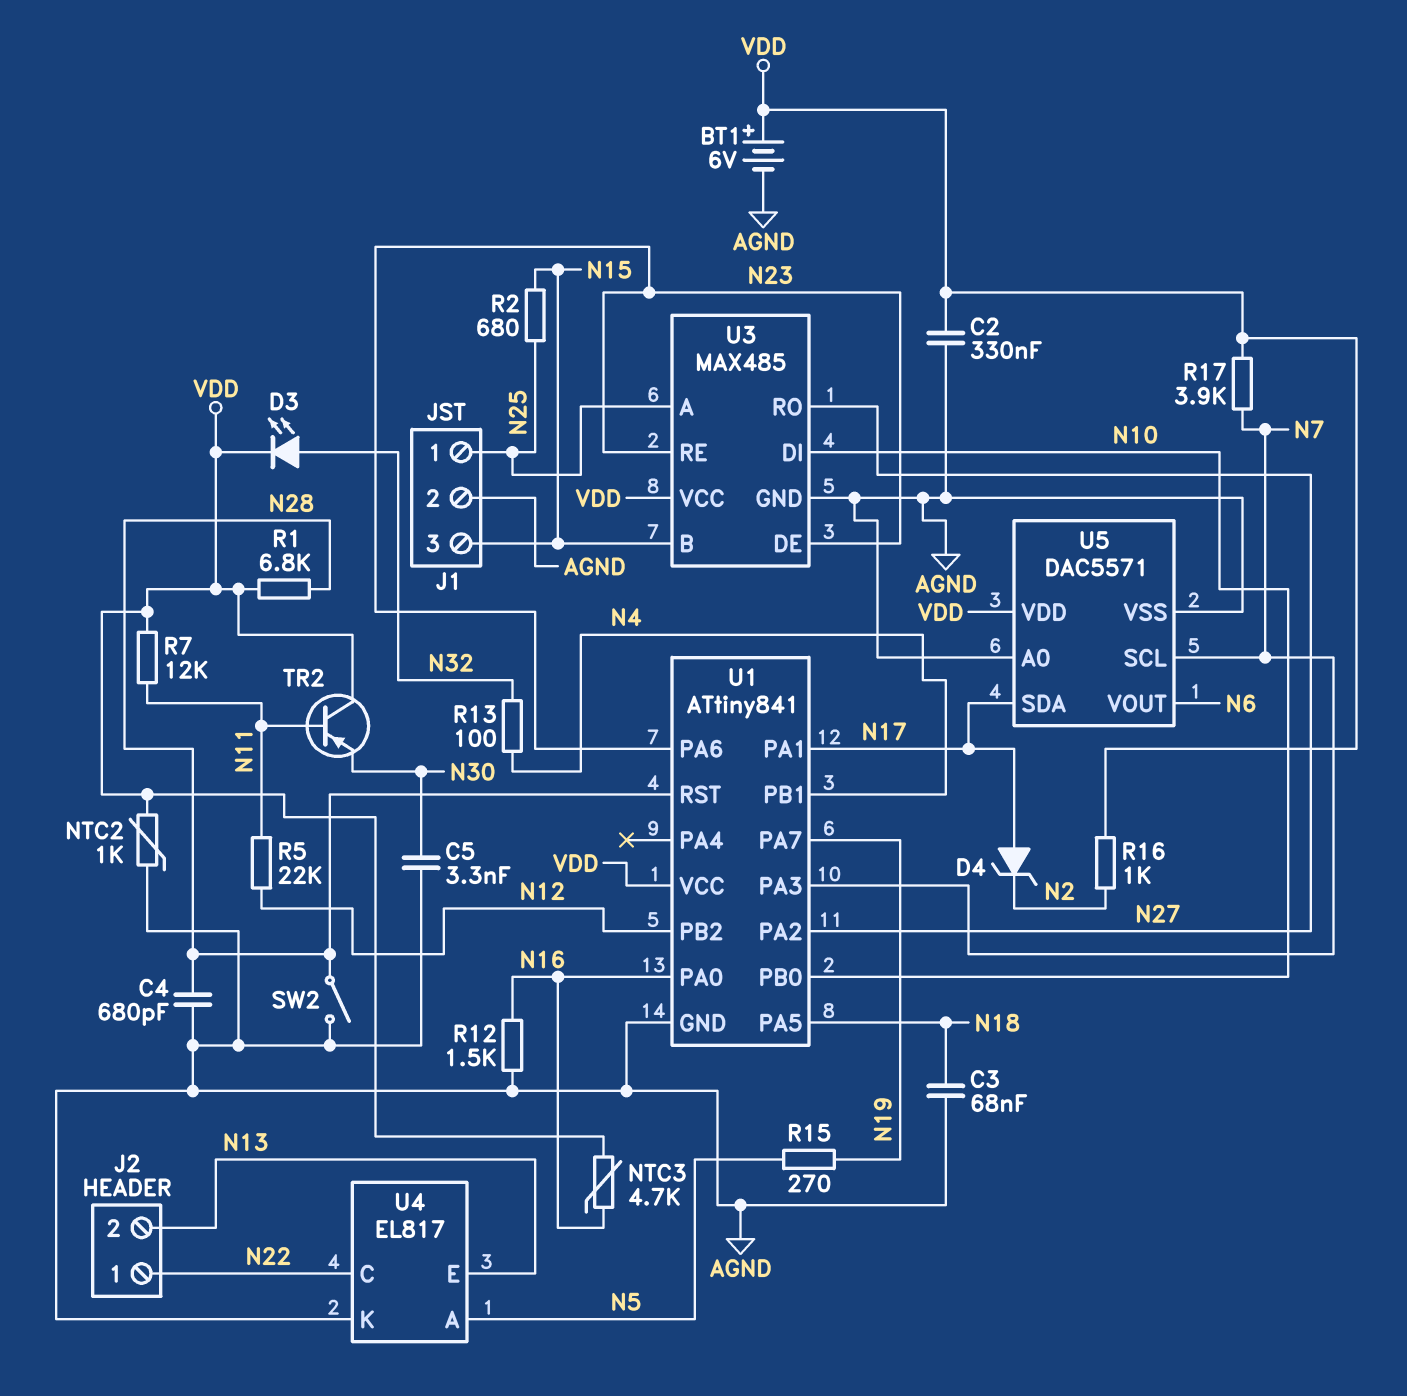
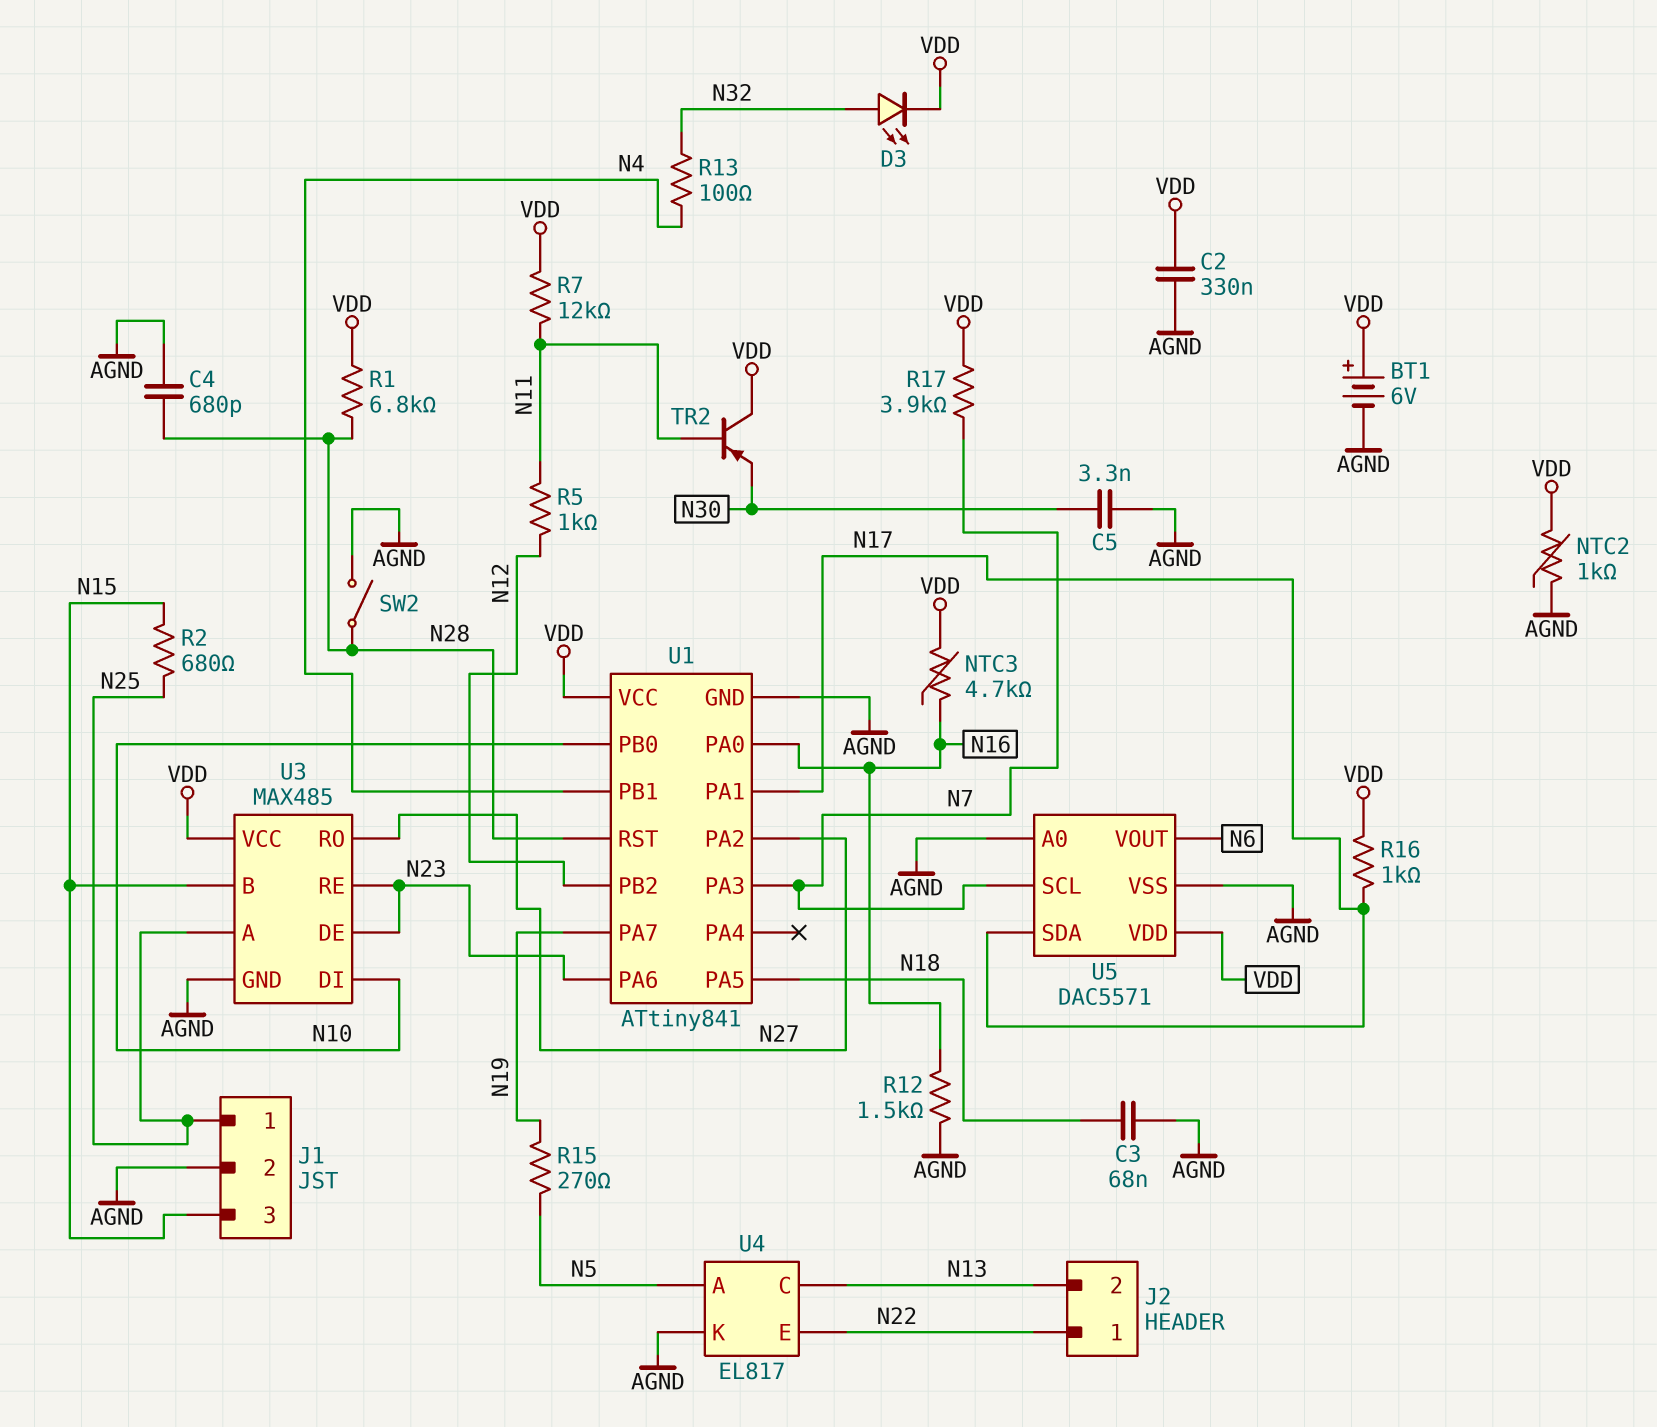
D4: zener (A N17, K N2) -> none
R5: 22k (N11, N12) -> 1k (N11, N12)
R16: 1k (N2, VDD) -> 1k (N17, VDD)
U4 pin C: N22 -> N13
U4 pin E: N13 -> N22

